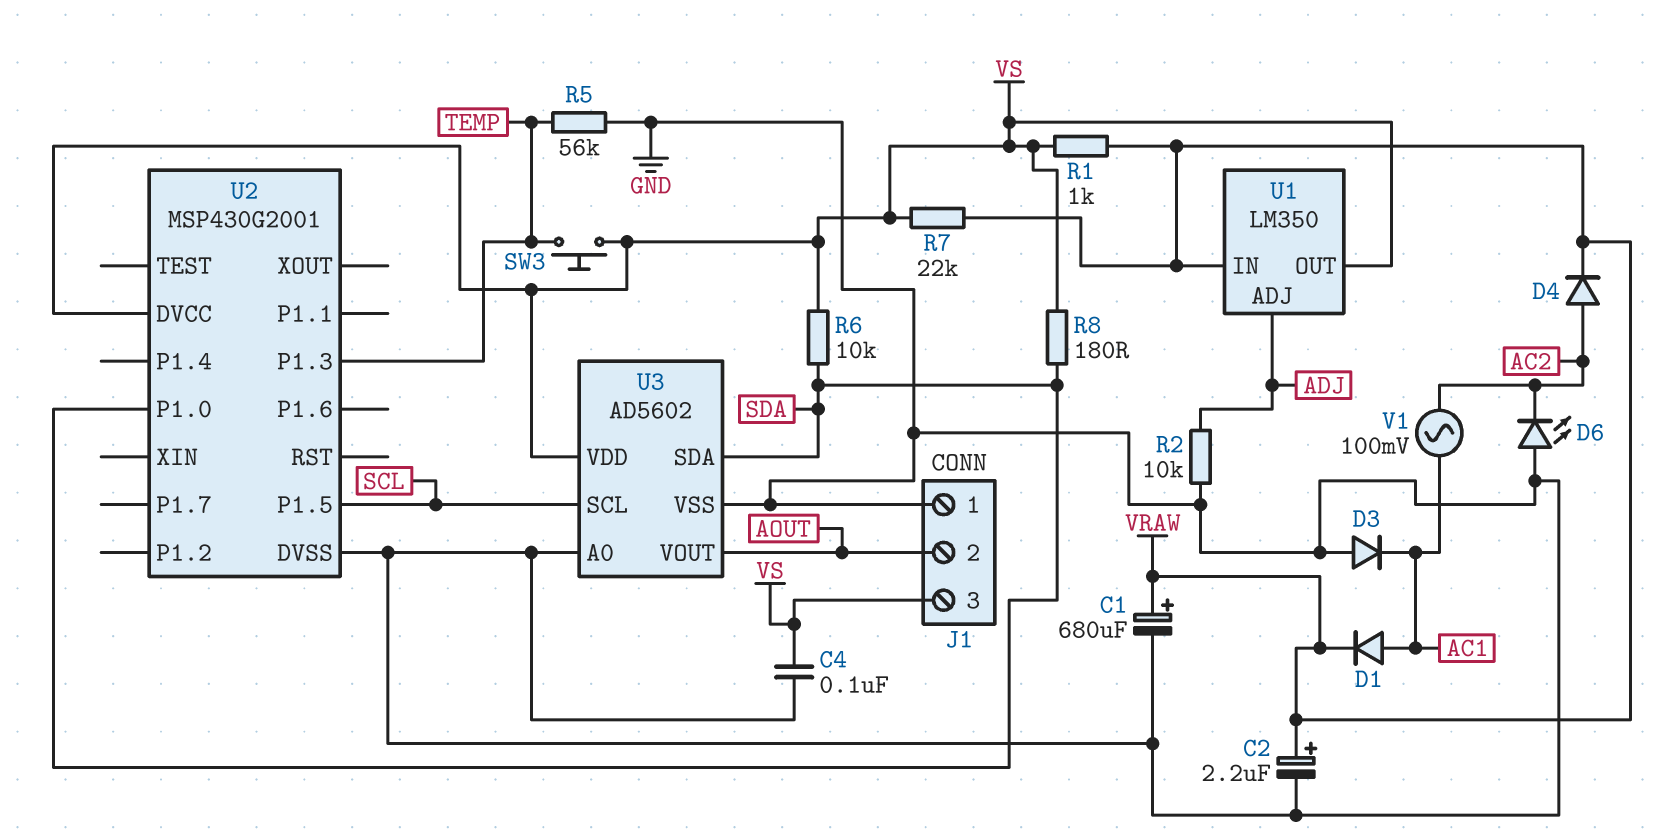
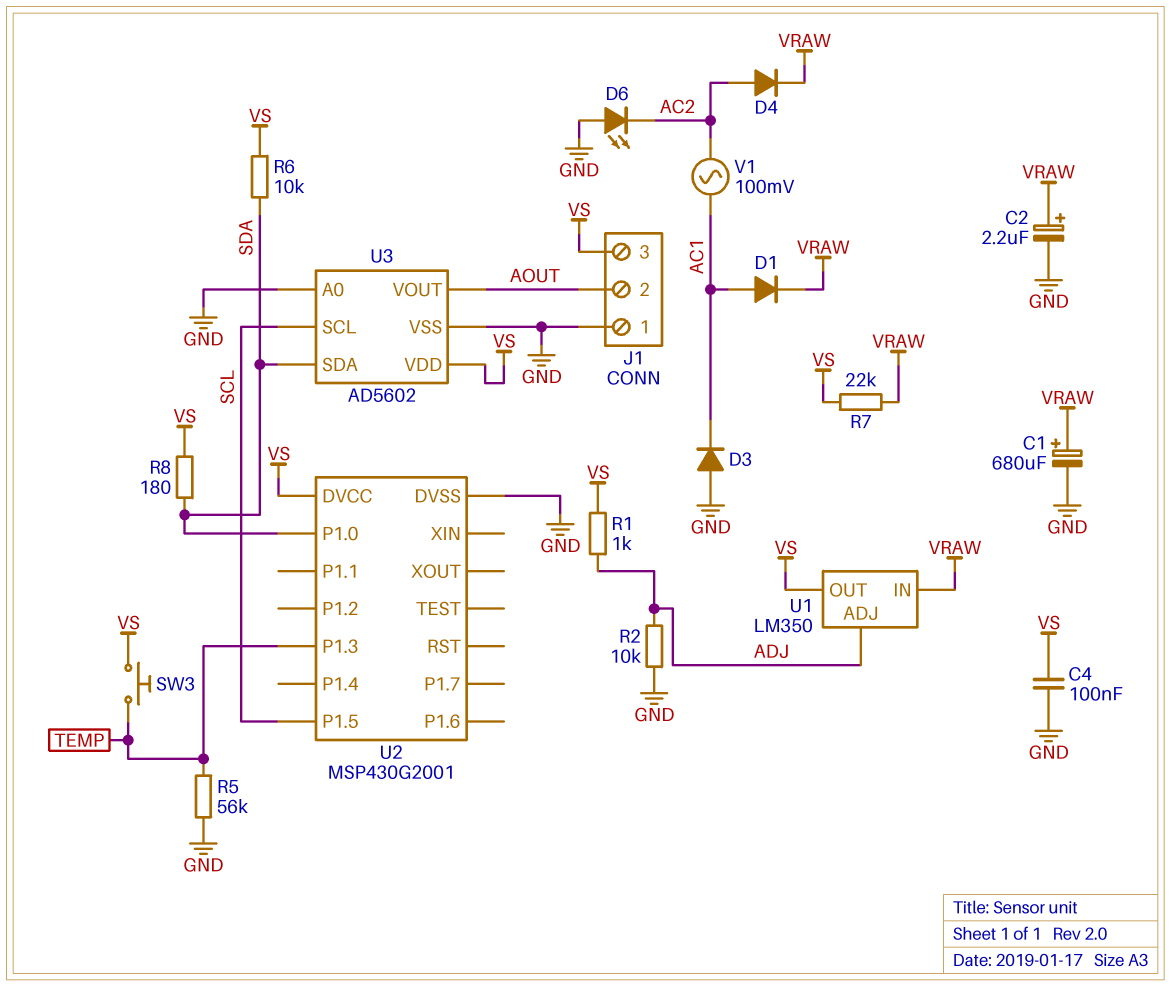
R1: 1k (VRAW, VS) -> 1k (ADJ, VS)

